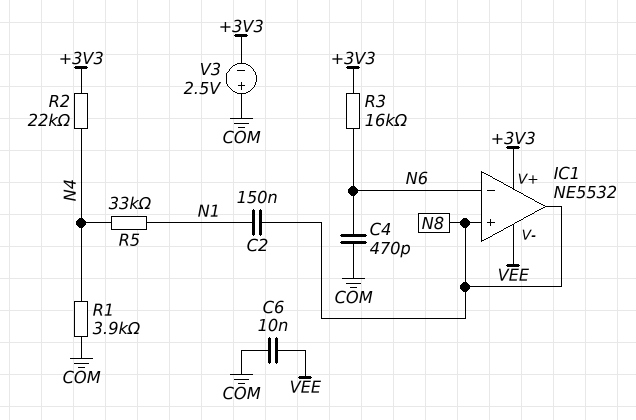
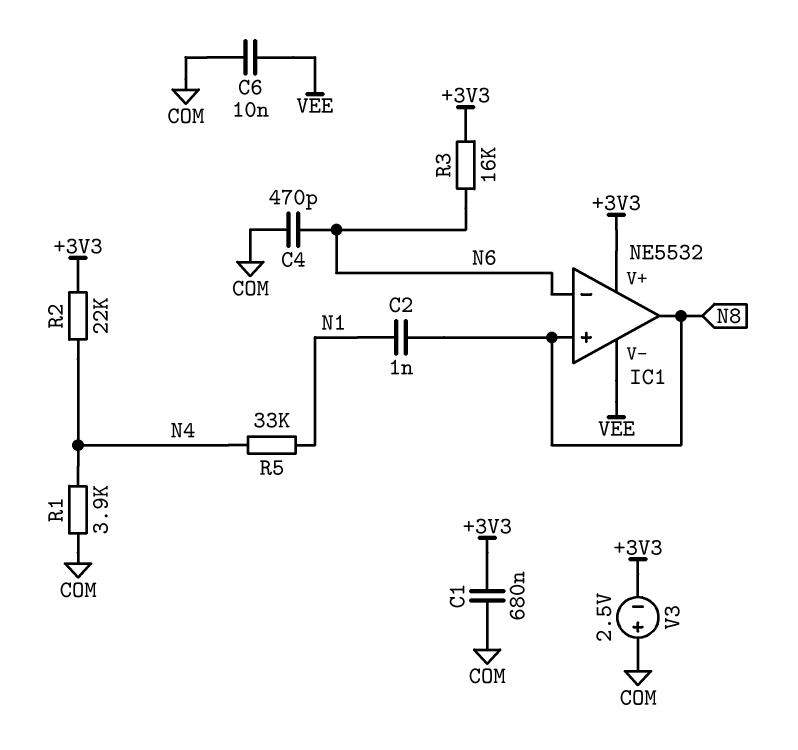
C1: none -> 680nF (+3V3, COM)
C2: 150nF (N1, N8) -> 1nF (N1, N8)

